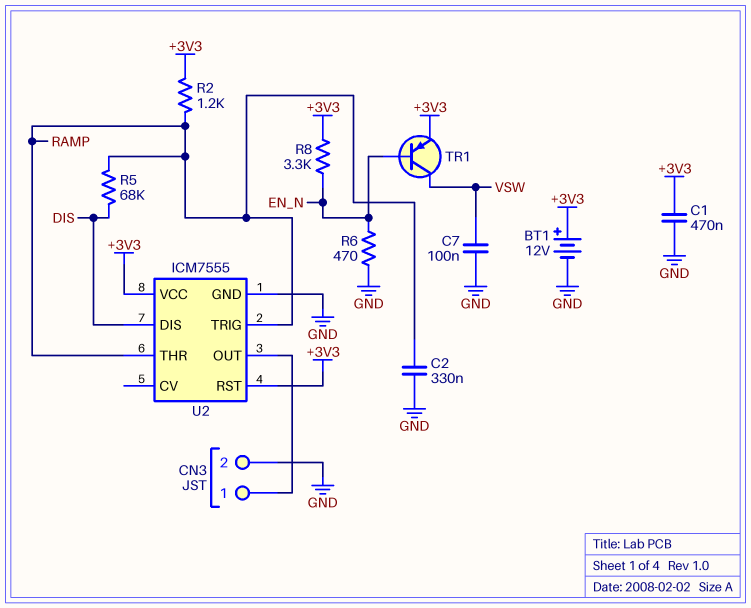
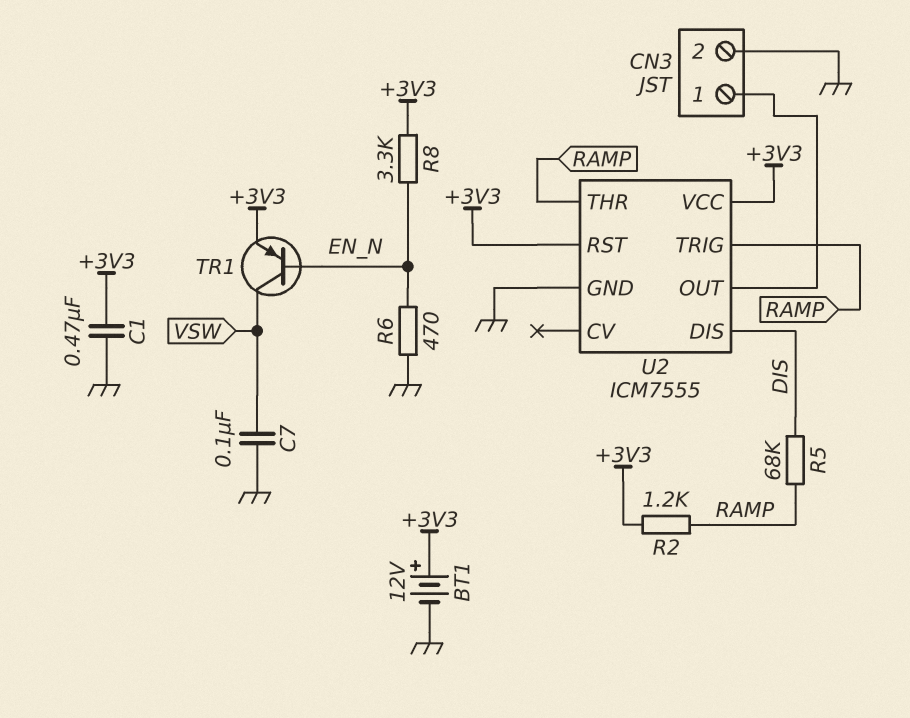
C2: 330nF (GND, RAMP) -> none

